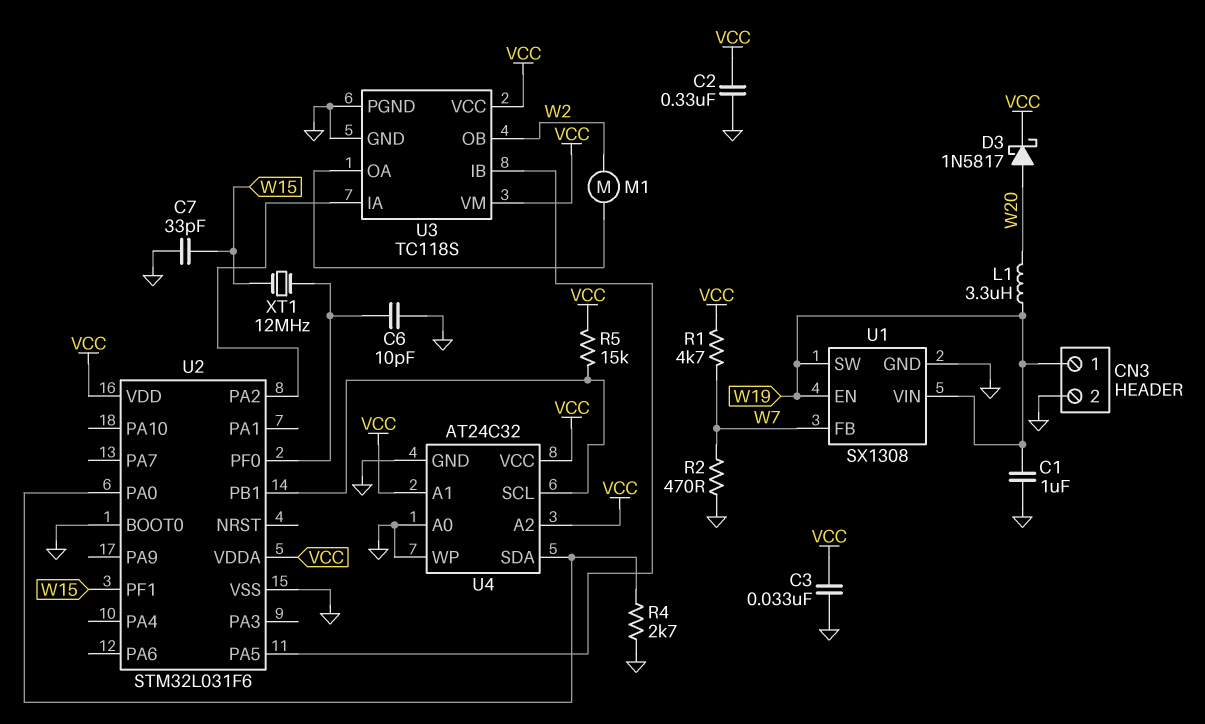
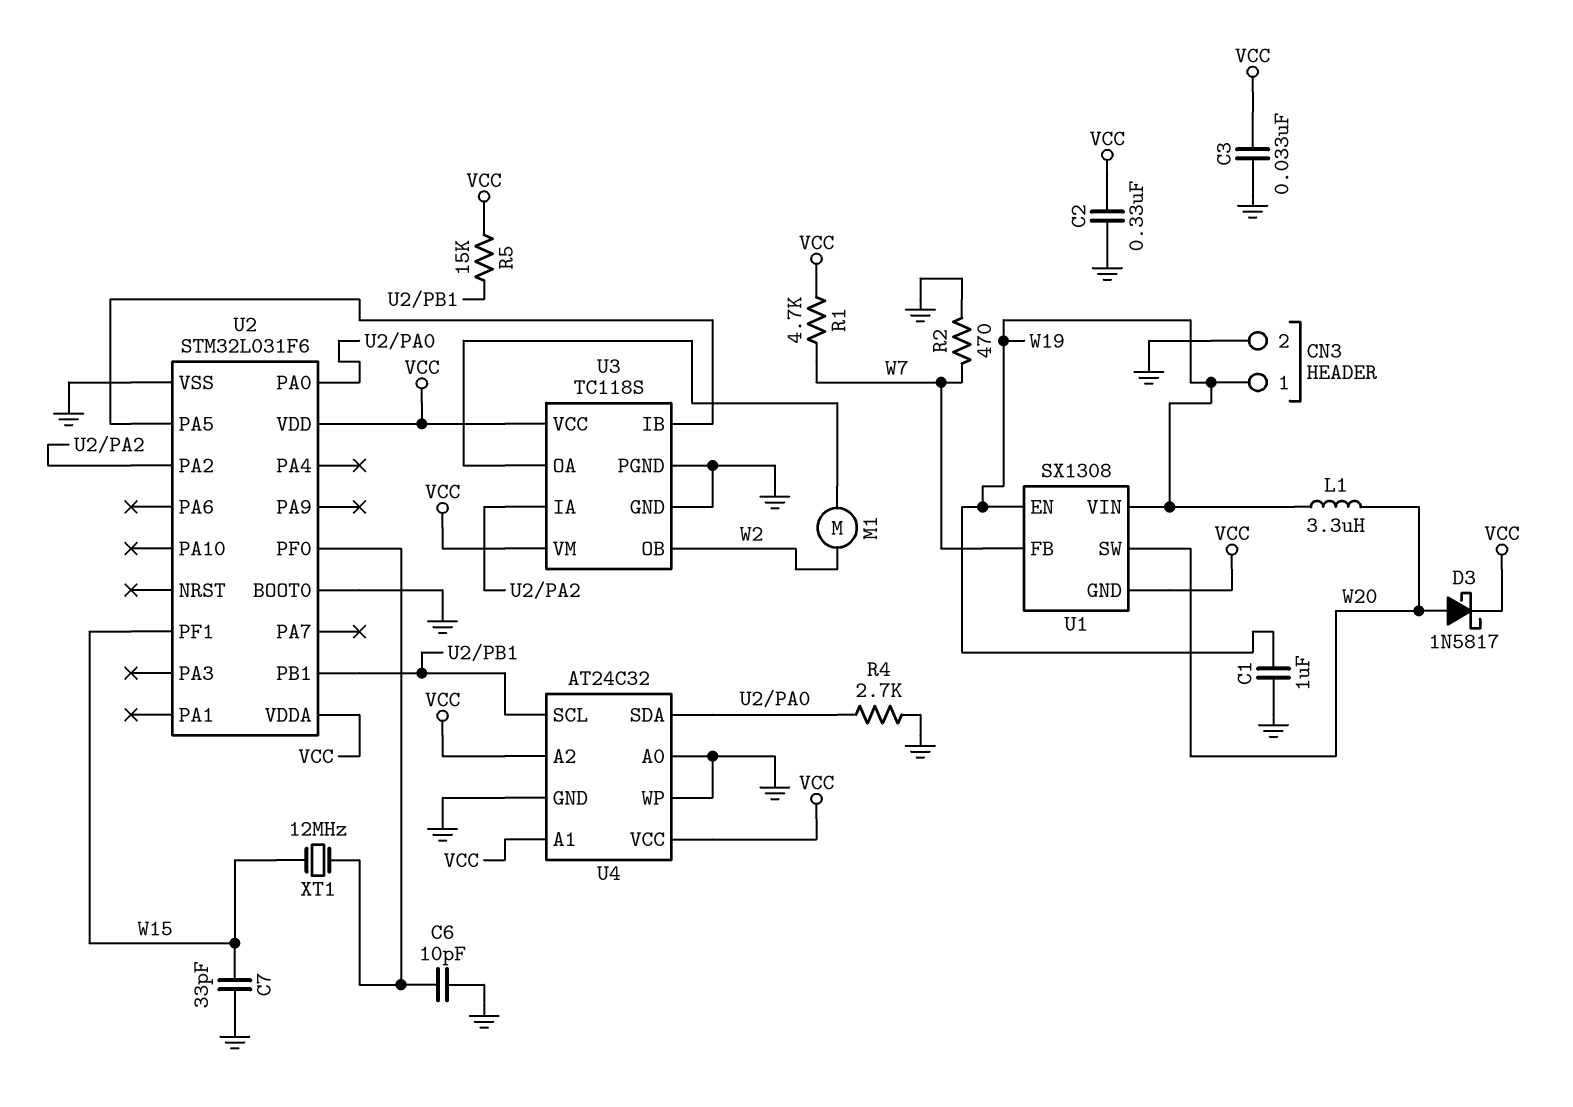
U1 pin GND: GND -> VCC
U1 pin SW: W19 -> W20

